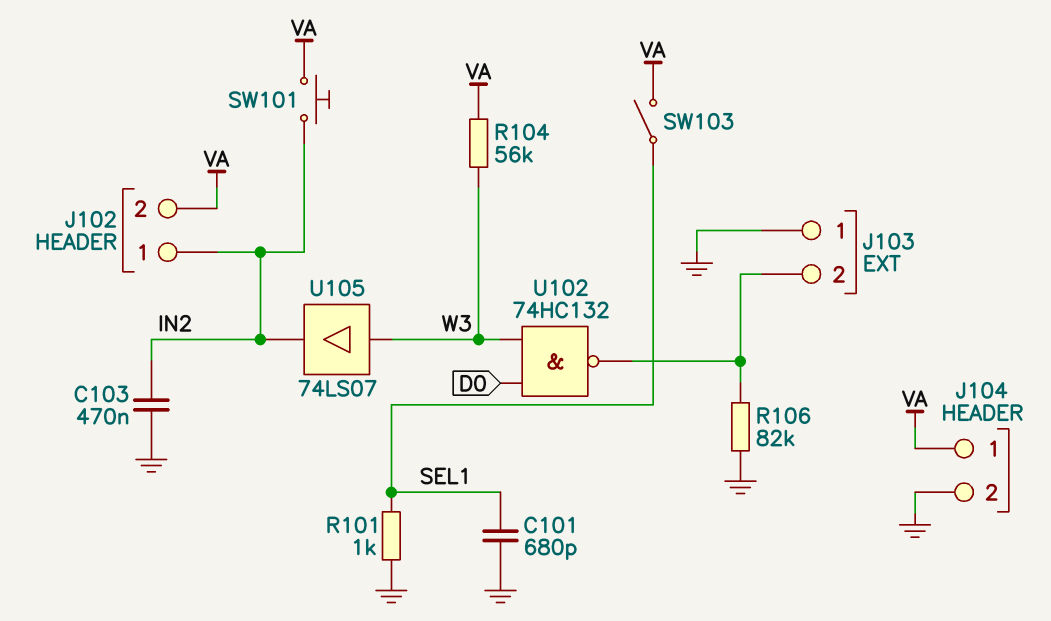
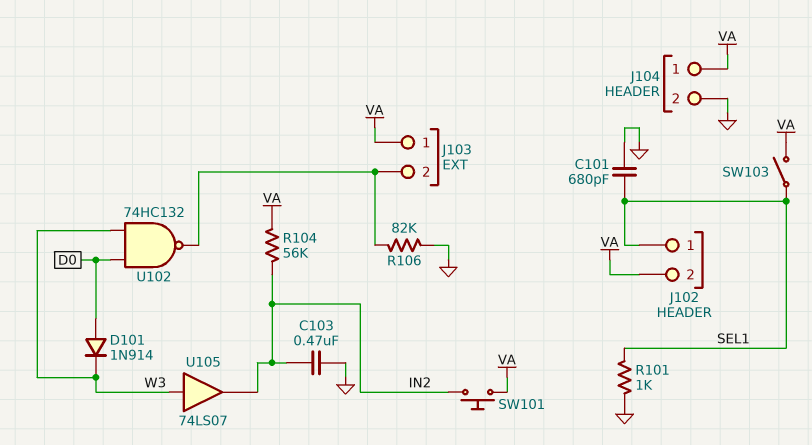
D101: none -> diode 1N914 (A D0, K W3)
J102 pin 1: IN2 -> SEL1
J103 pin 1: GND -> VA
R104: 56k (VA, W3) -> 56k (IN2, VA)

